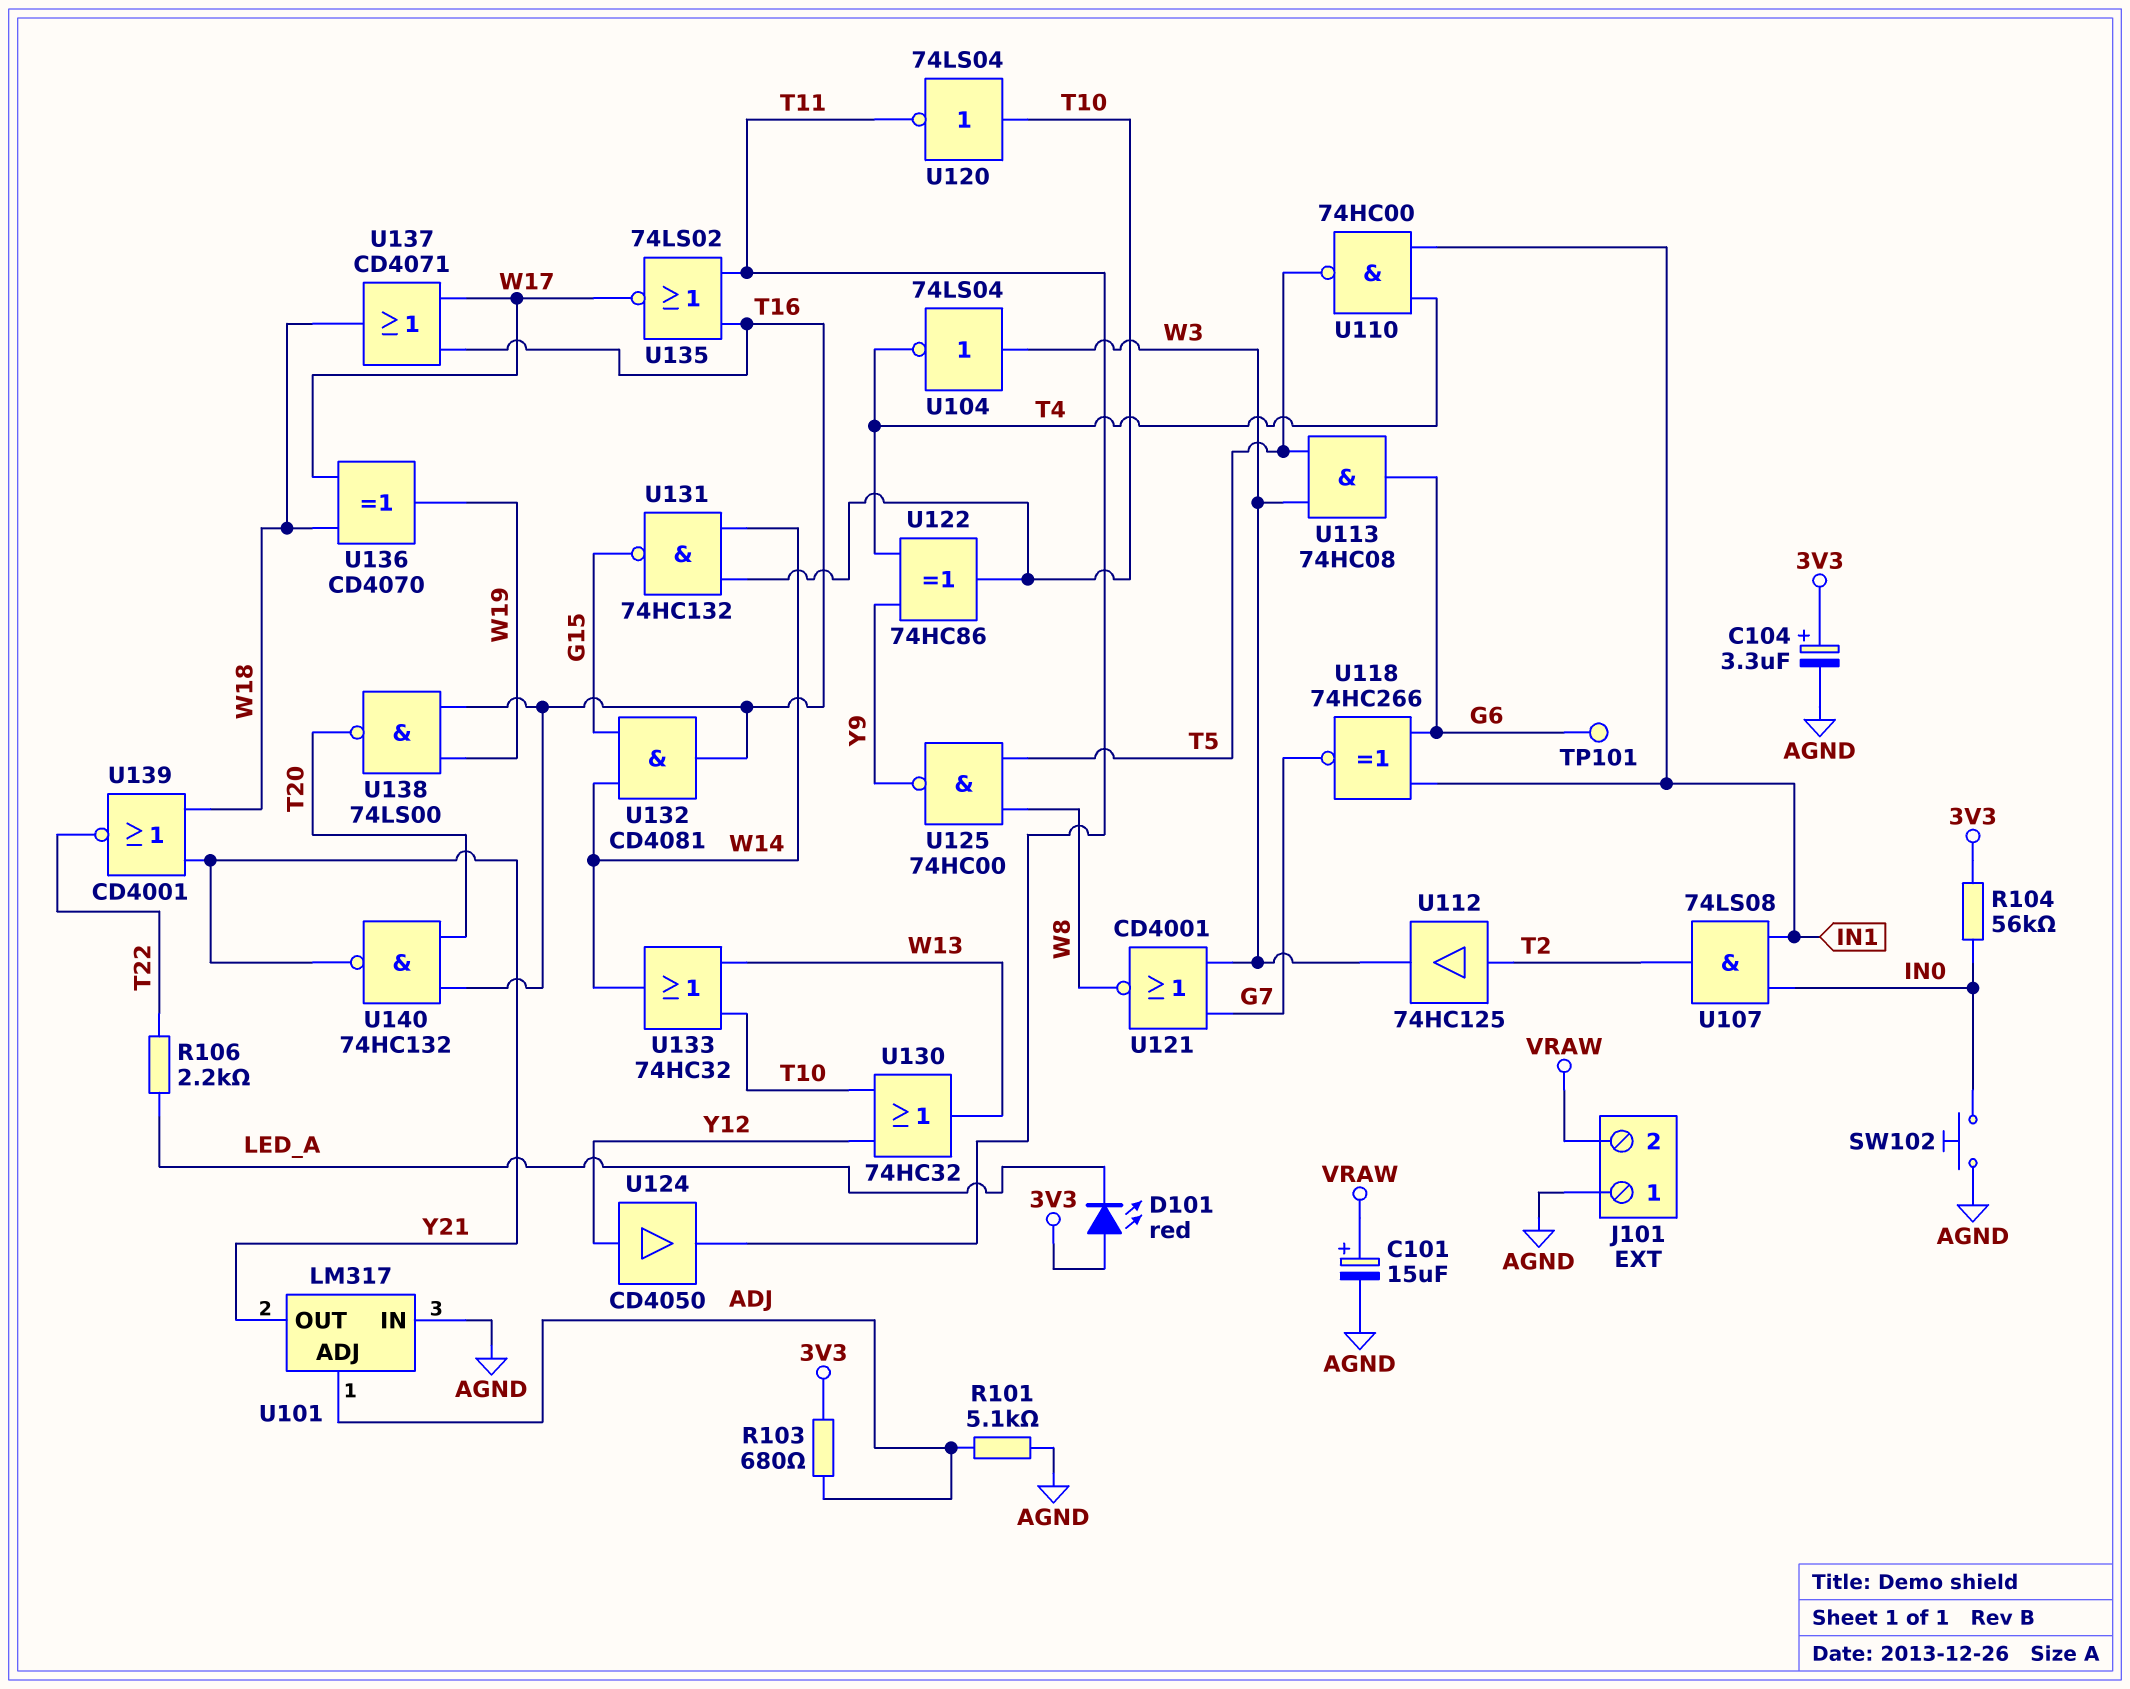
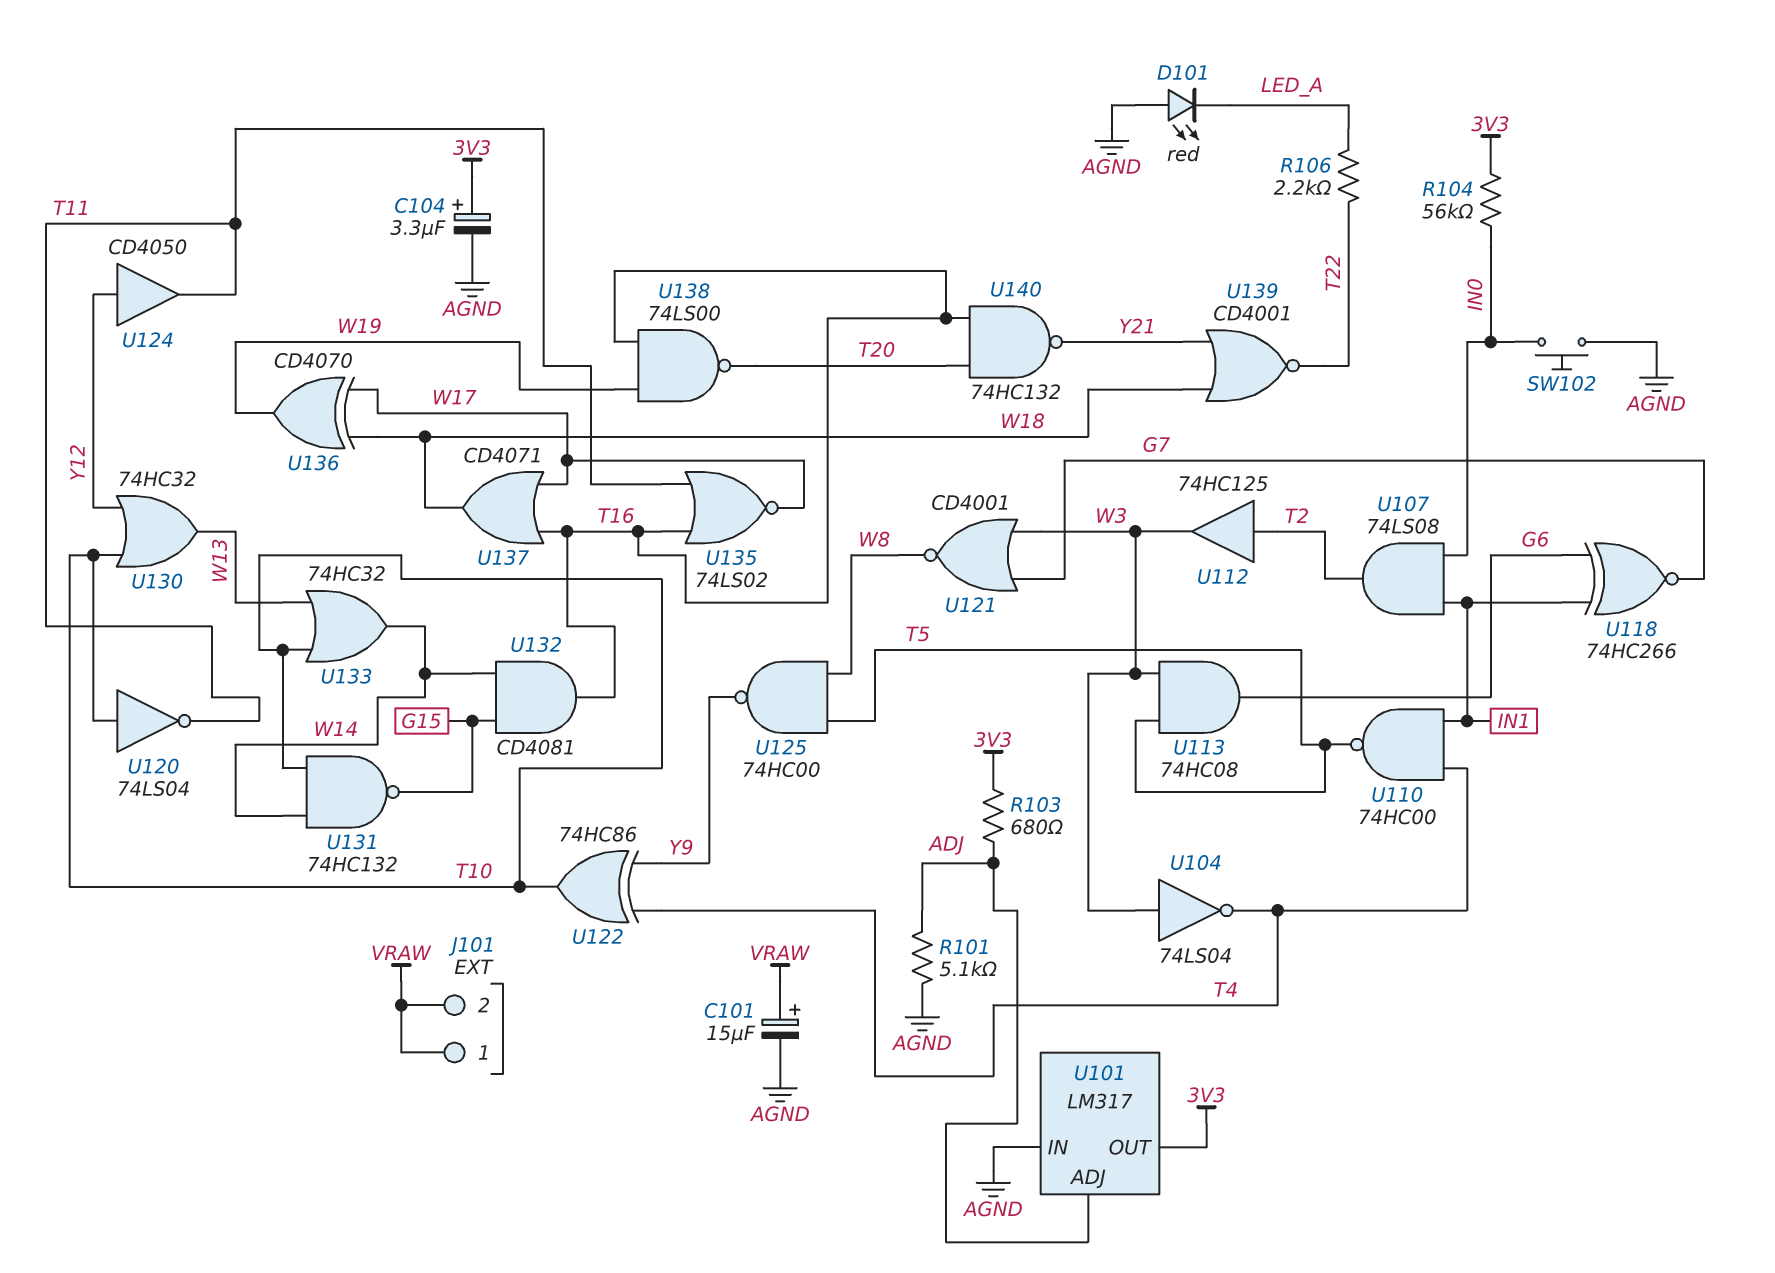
D101: LED red (A 3V3, K LED_A) -> LED red (A AGND, K LED_A)
J101 pin 1: AGND -> VRAW
TP101: test point (G6) -> none
U101 pin OUT: Y21 -> 3V3

